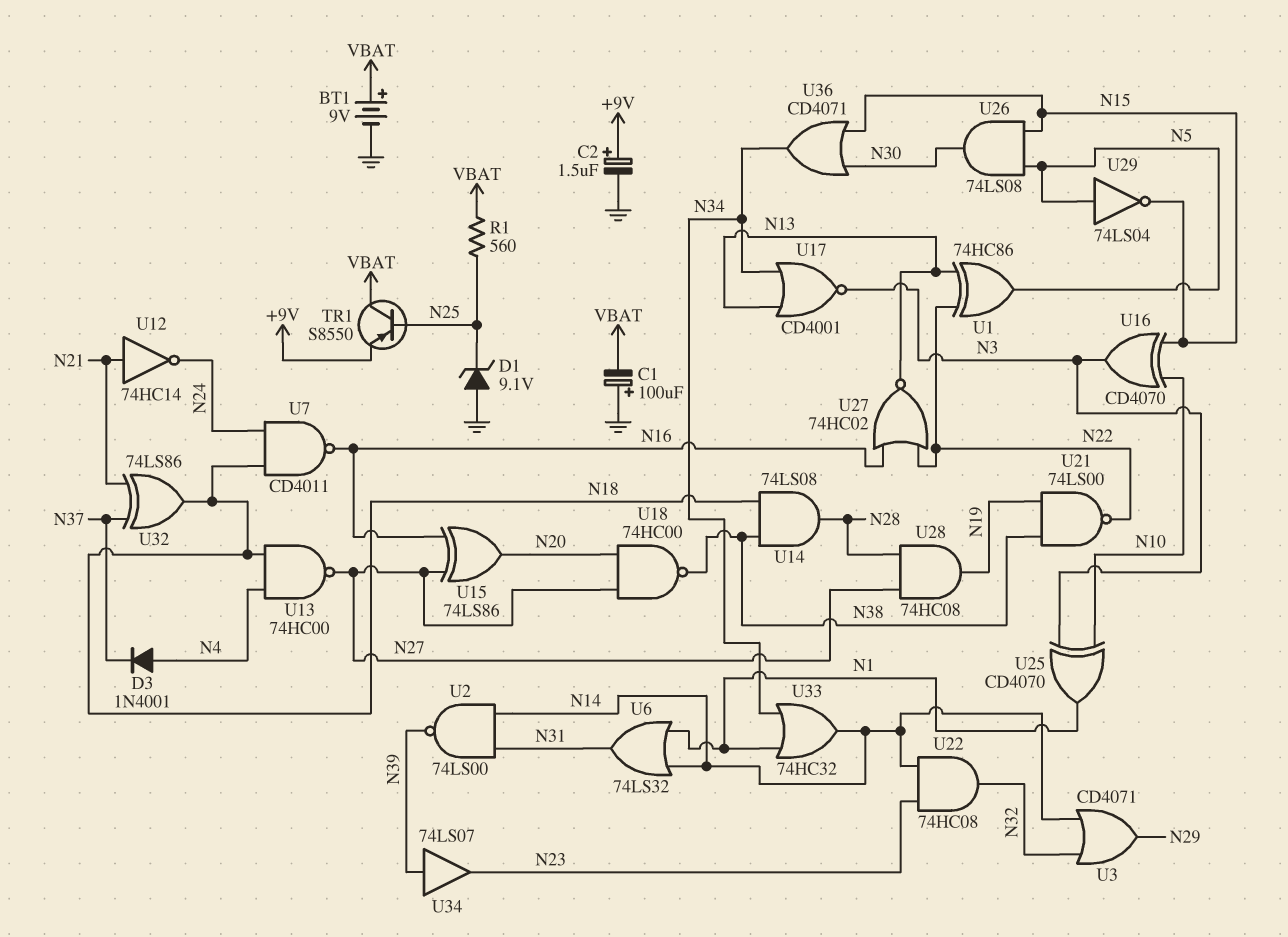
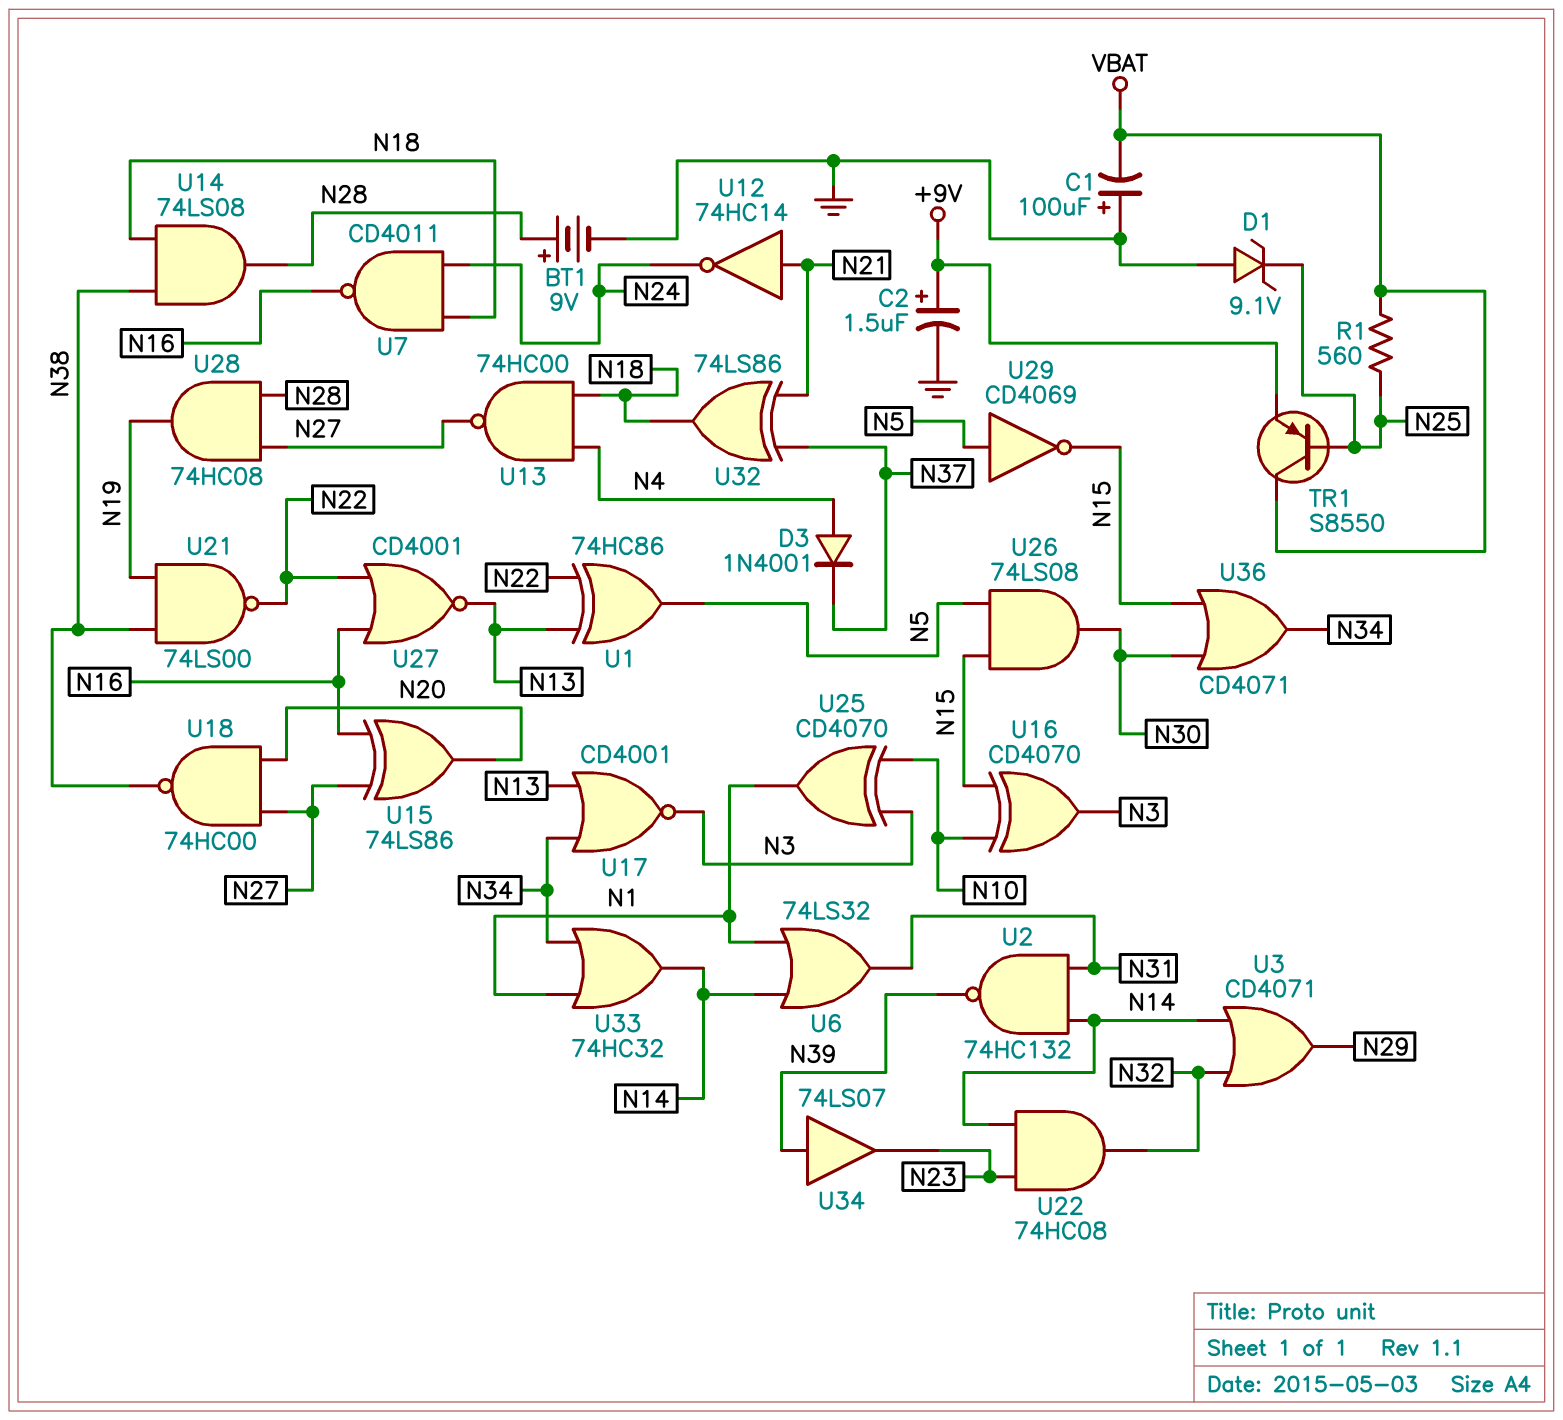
BT1: 9V (plus VBAT, minus GND) -> 9V (plus N28, minus GND)
U2: NAND 74LS00 (in N14, in N31, out N39) -> NAND 74HC132 (in N14, in N31, out N39)
U27: NOR 74HC02 (in N16, in N22, out N13) -> NOR CD4001 (in N16, in N22, out N13)
U29: NOT 74LS04 (in N5, out N15) -> NOT CD4069 (in N5, out N15)

